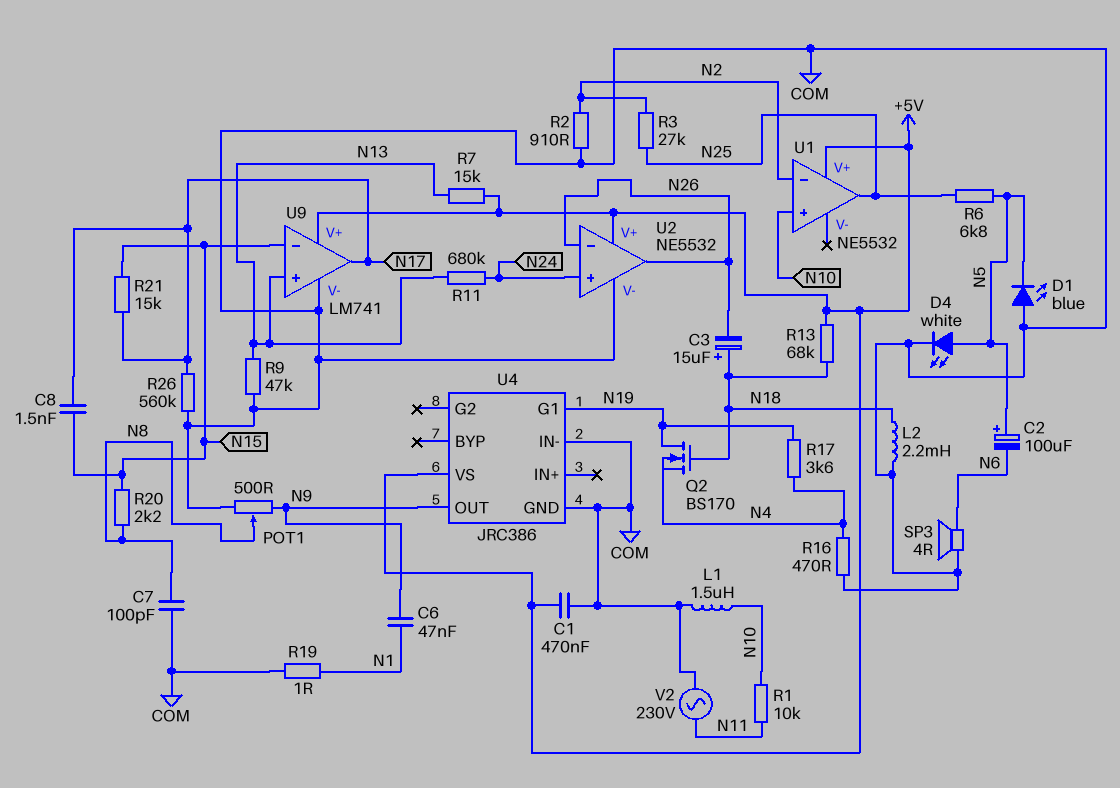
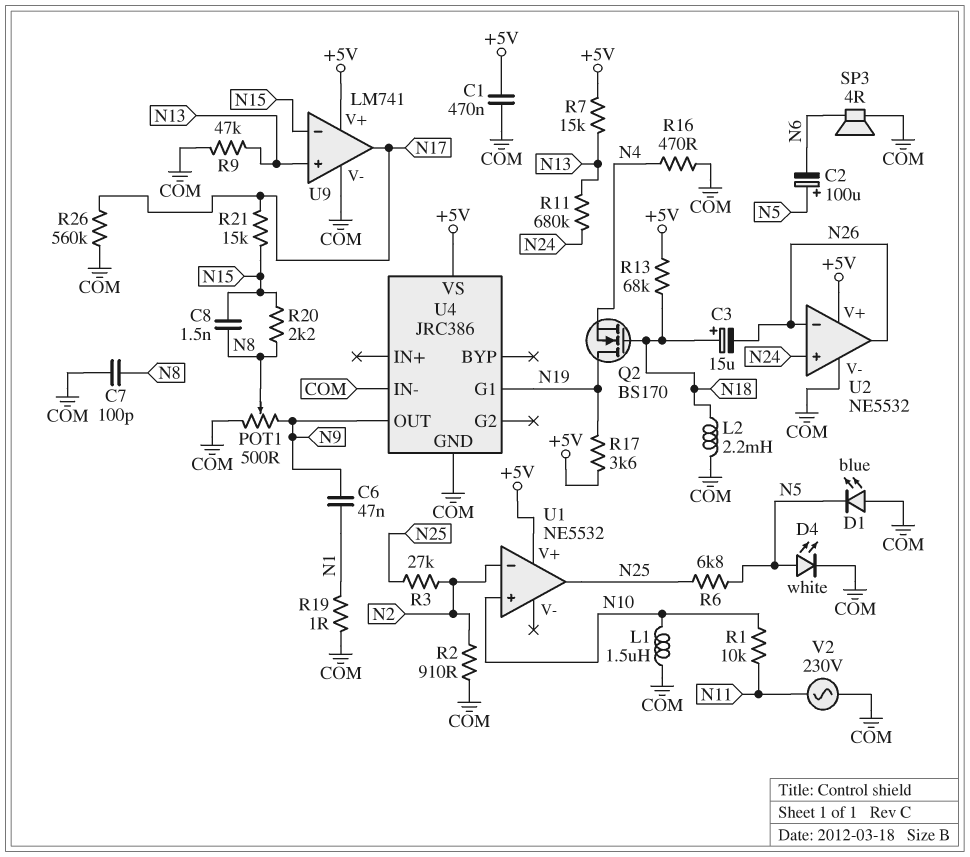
C8: 1.5nF (N15, N17) -> 1.5nF (N8, N15)
R17: 3.6k (N4, N19) -> 3.6k (+5V, N19)

